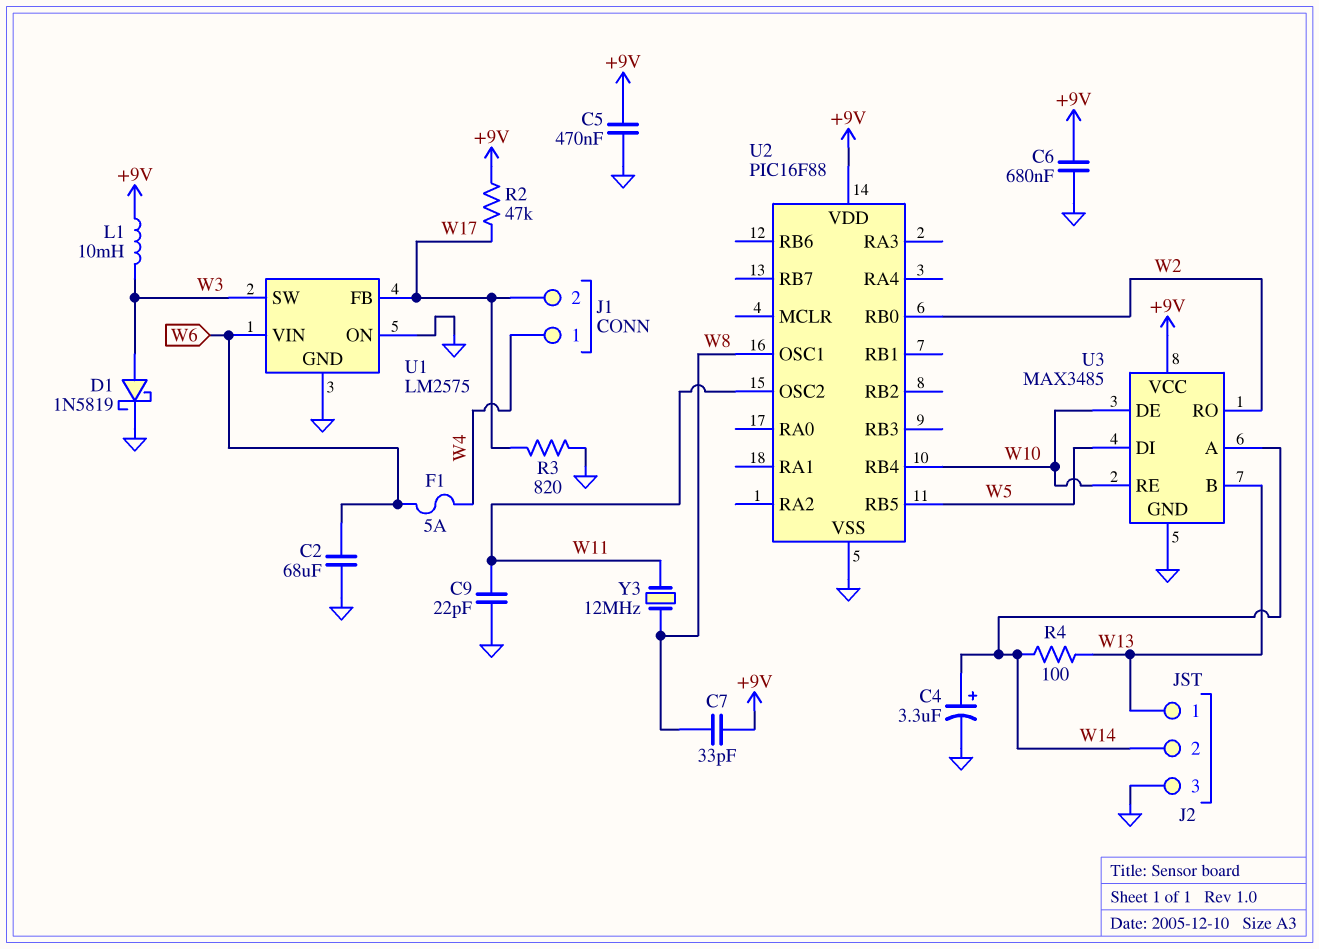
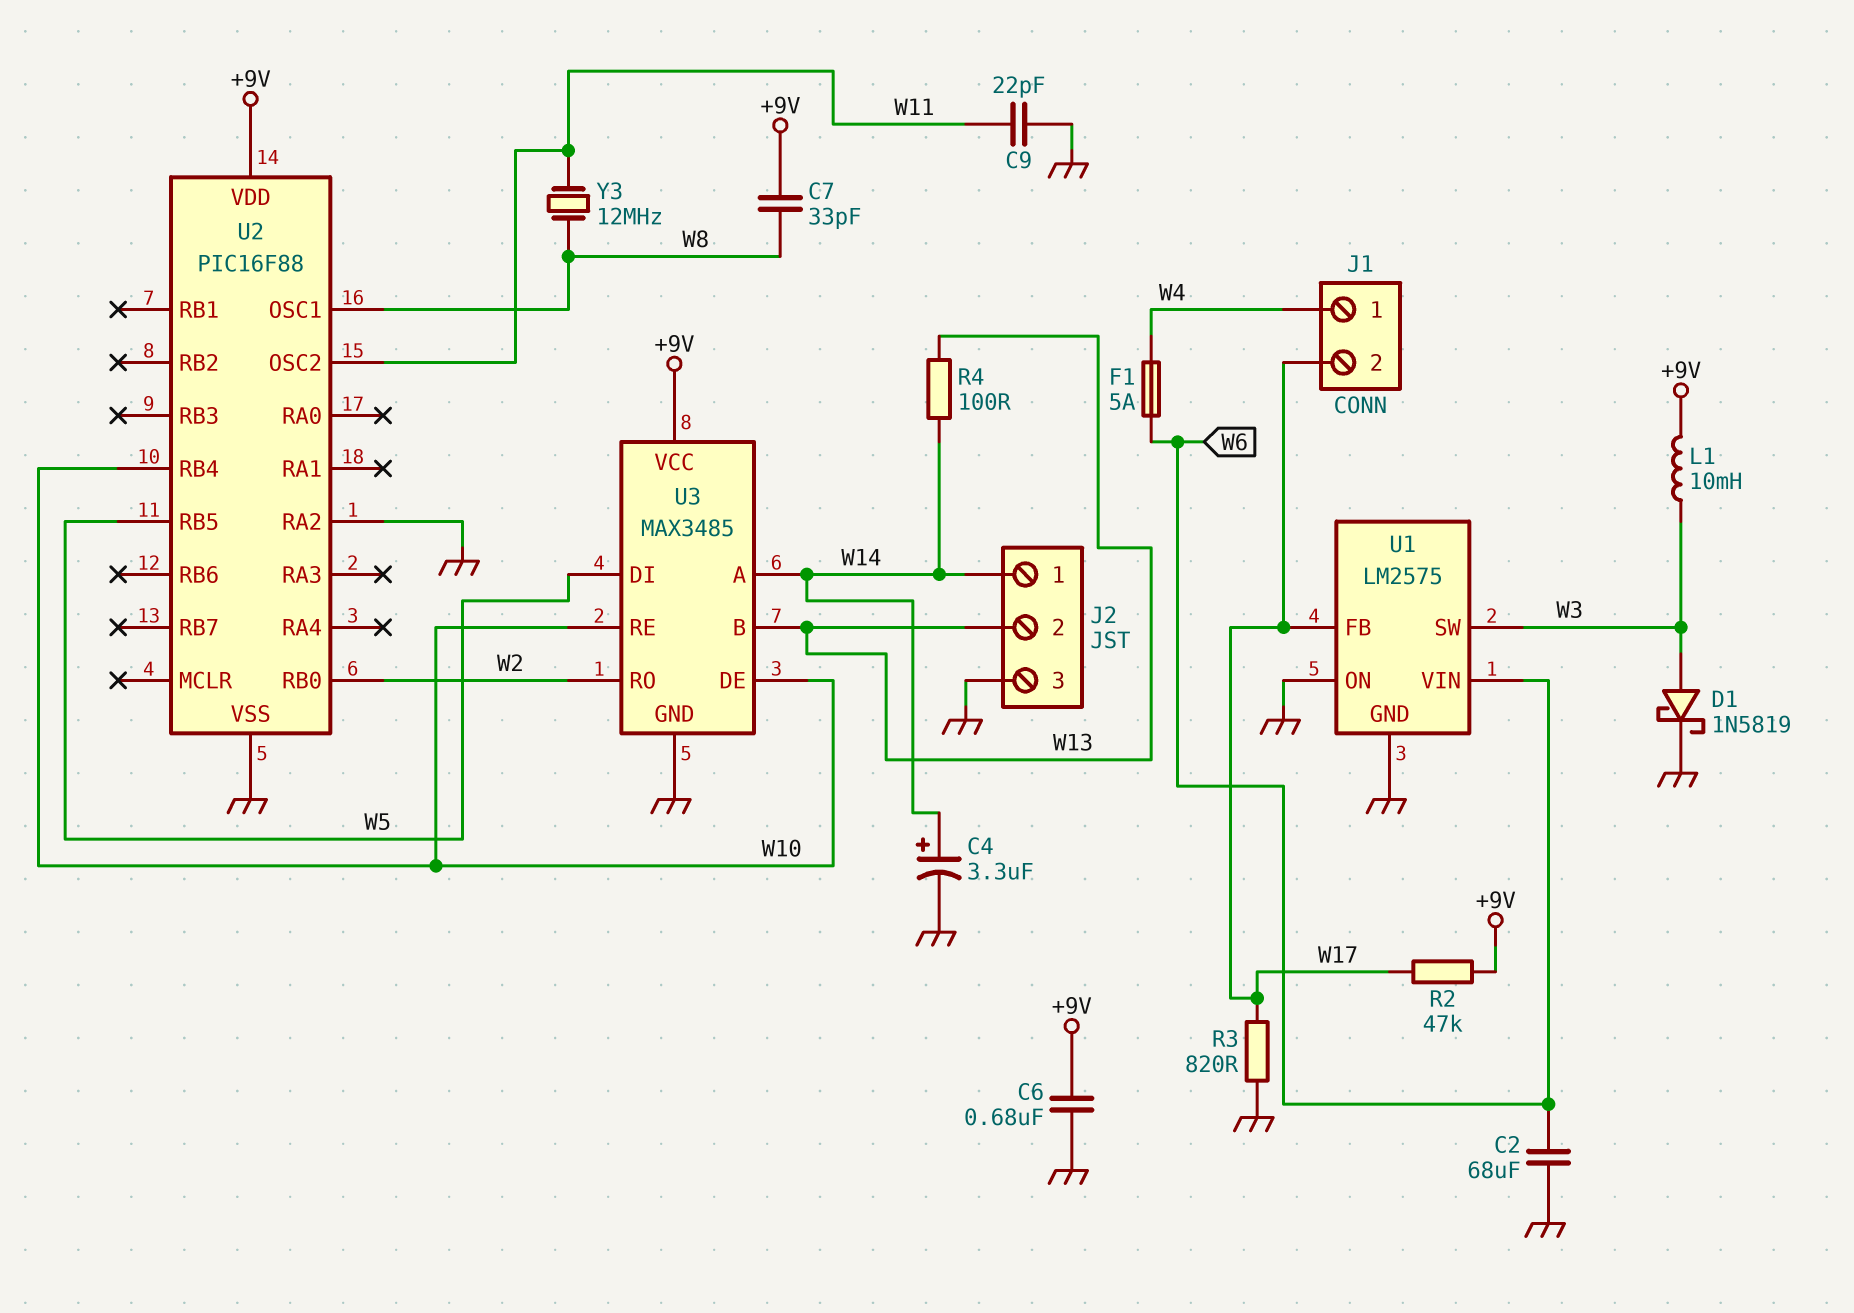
C5: 470nF (+9V, GND) -> none
J2 pin 1: W13 -> W14
J2 pin 2: W14 -> W13
U2 pin RA2: none -> GND

